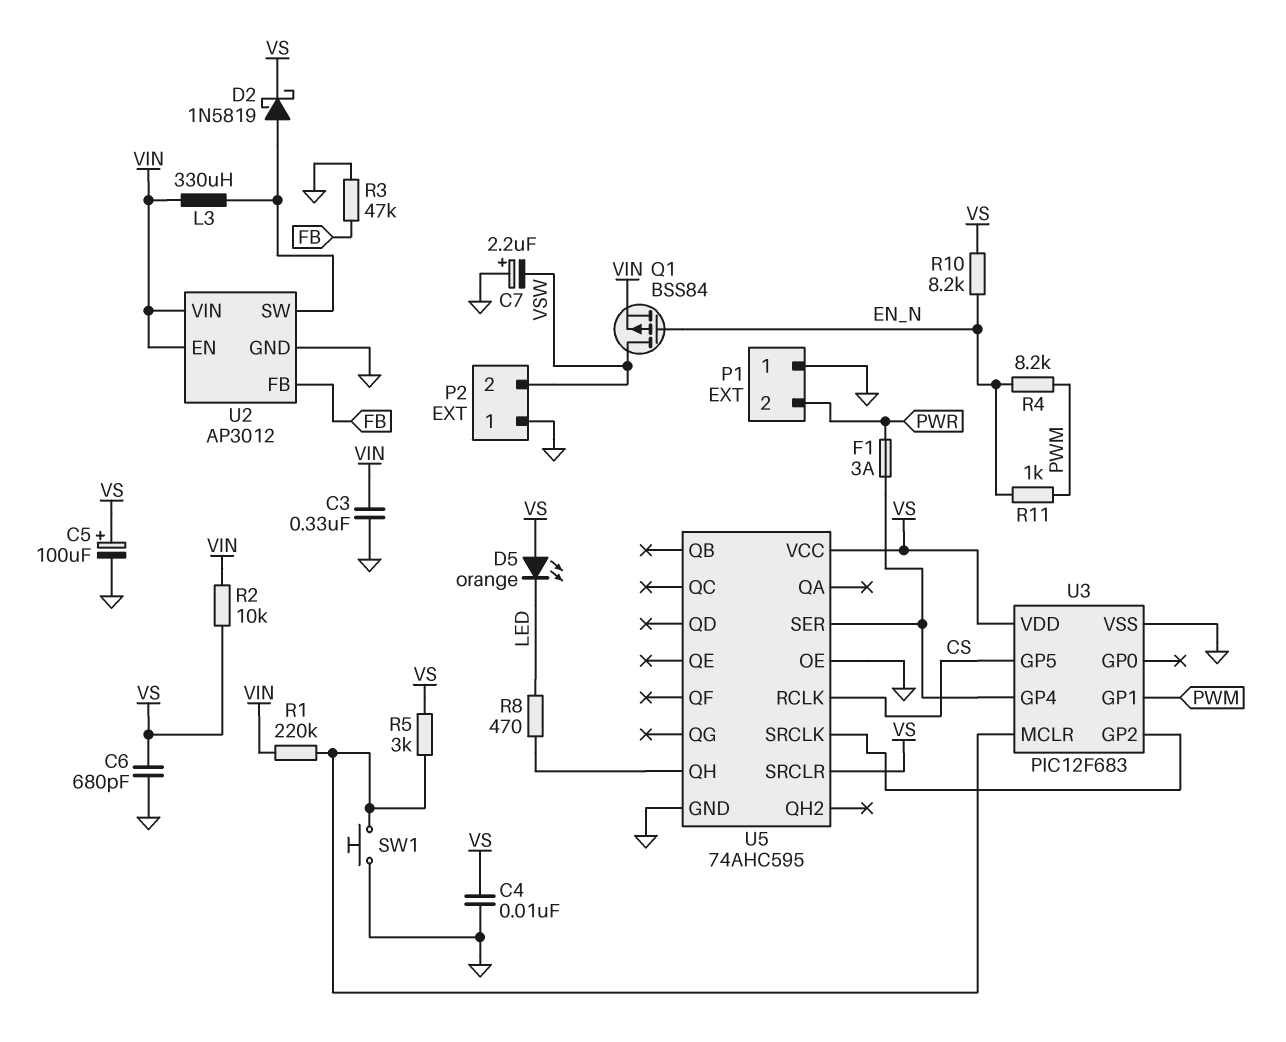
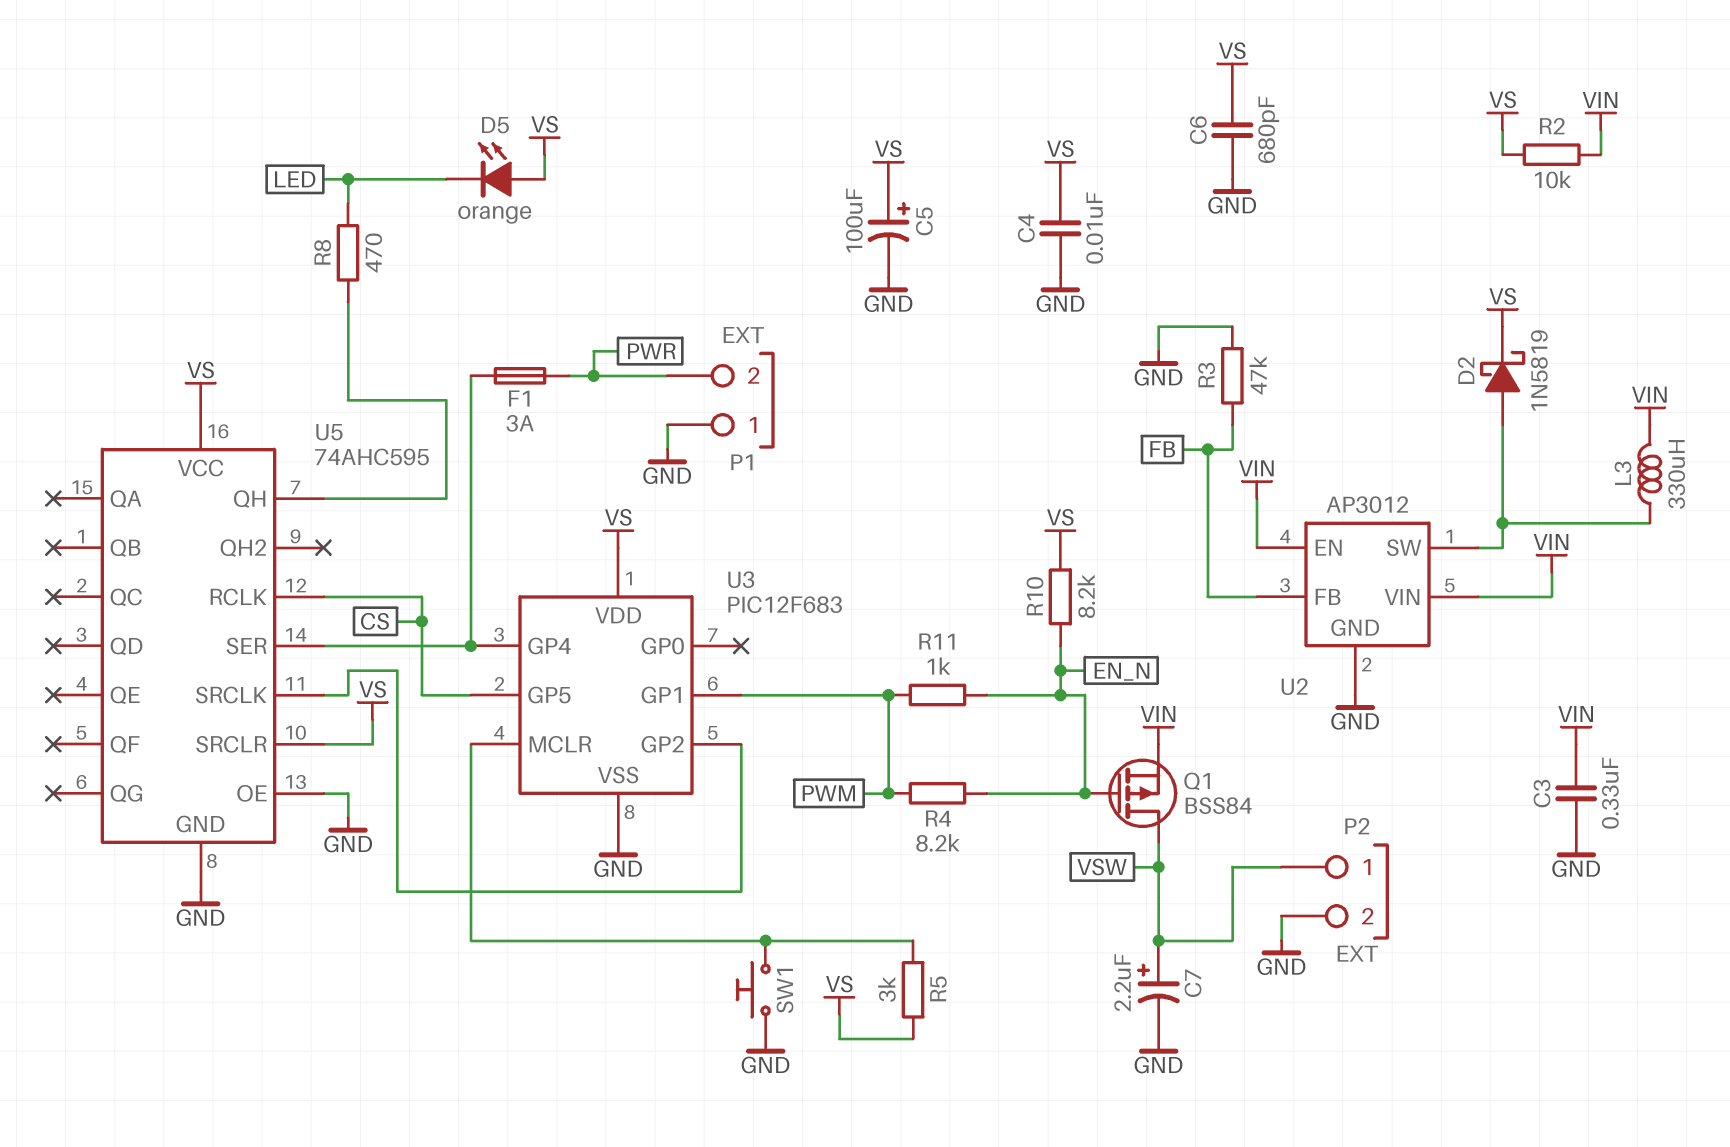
C7: 2.2uF (plus GND, minus VSW) -> 2.2uF (plus VSW, minus GND)
P2 pin 1: GND -> VSW
P2 pin 2: VSW -> GND
R1: 220k (U3/MCLR, VIN) -> none

